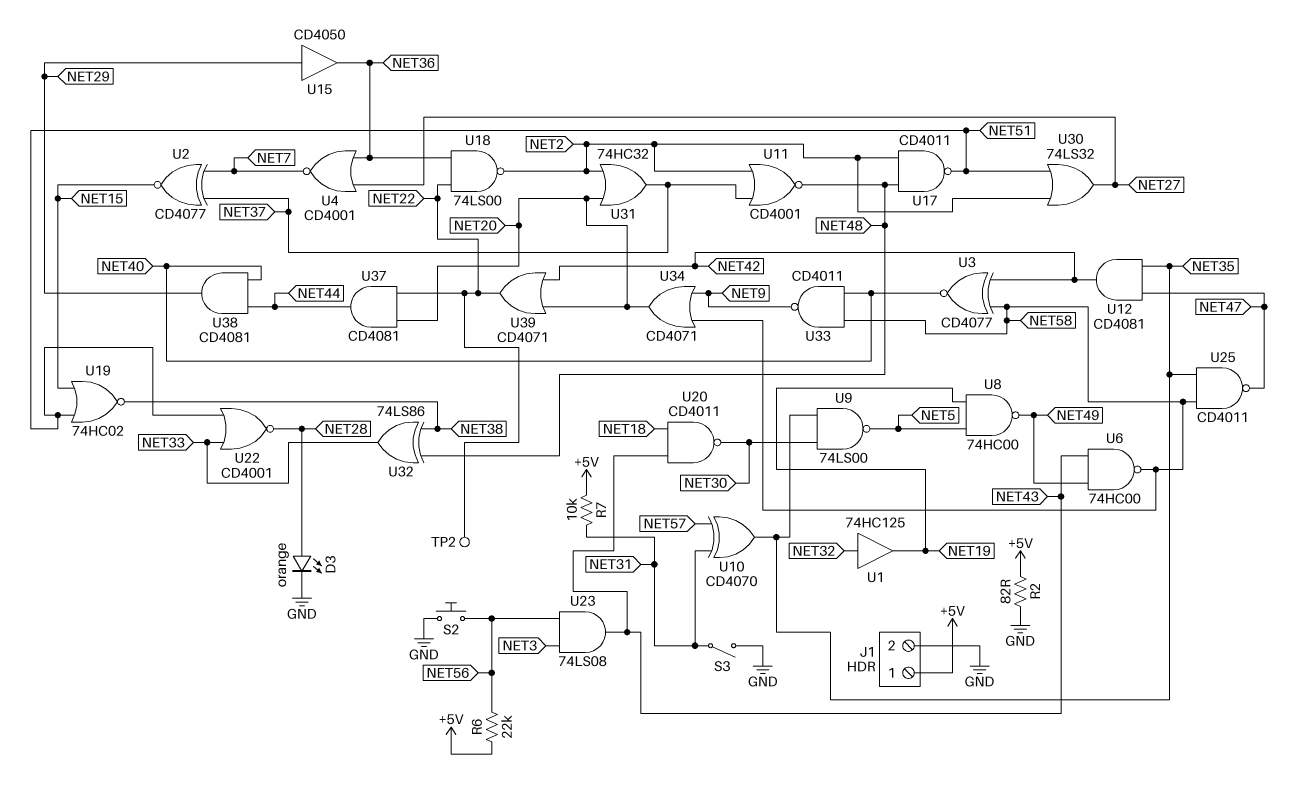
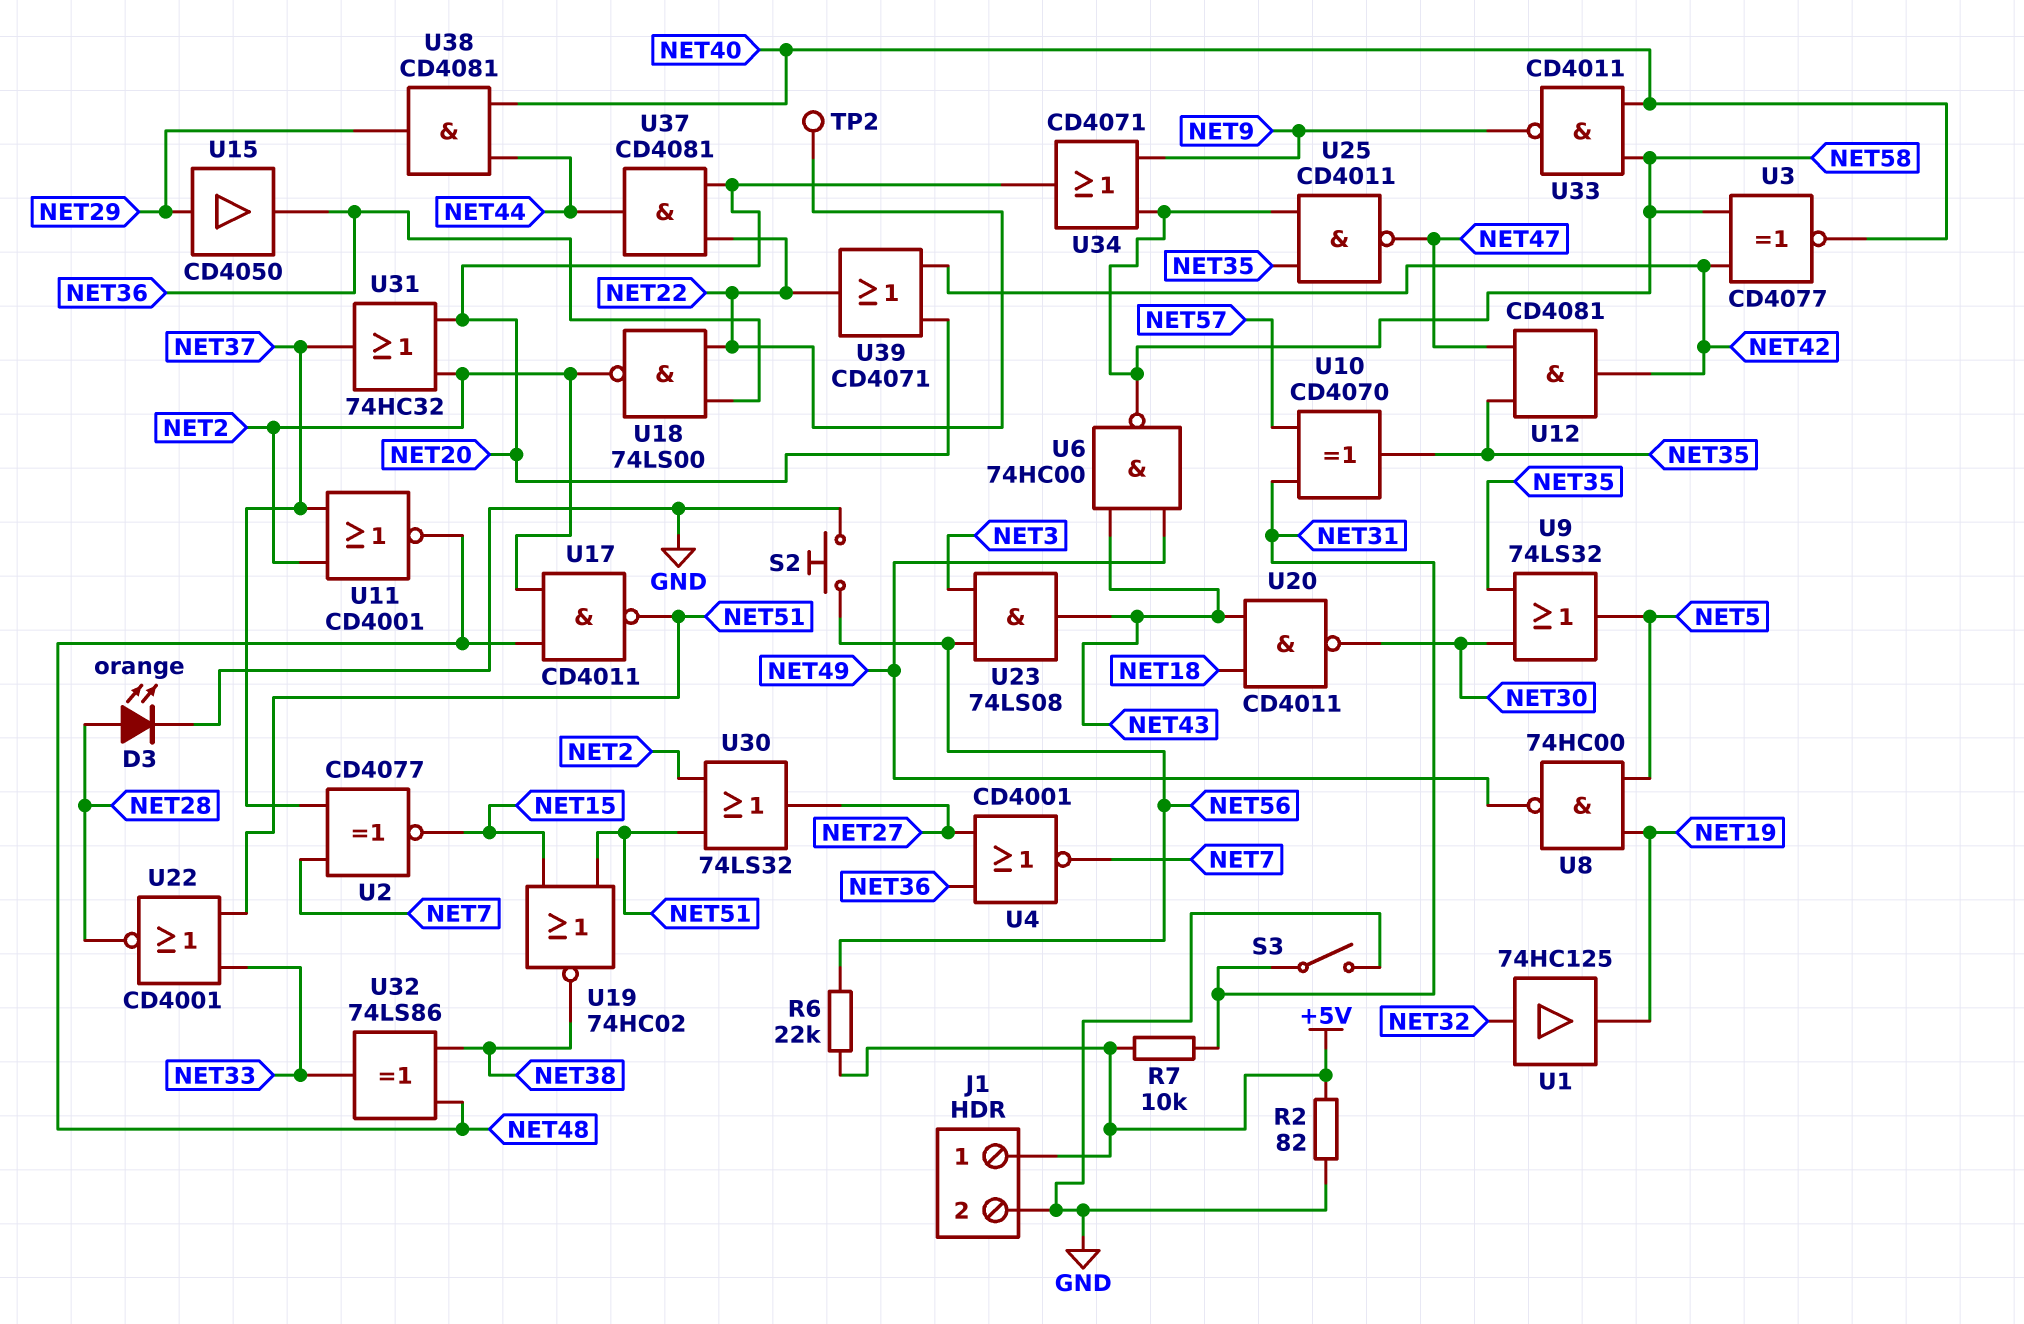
U9: NAND 74LS00 (in NET30, in NET35, out NET5) -> OR 74LS32 (in NET30, in NET35, out NET5)

